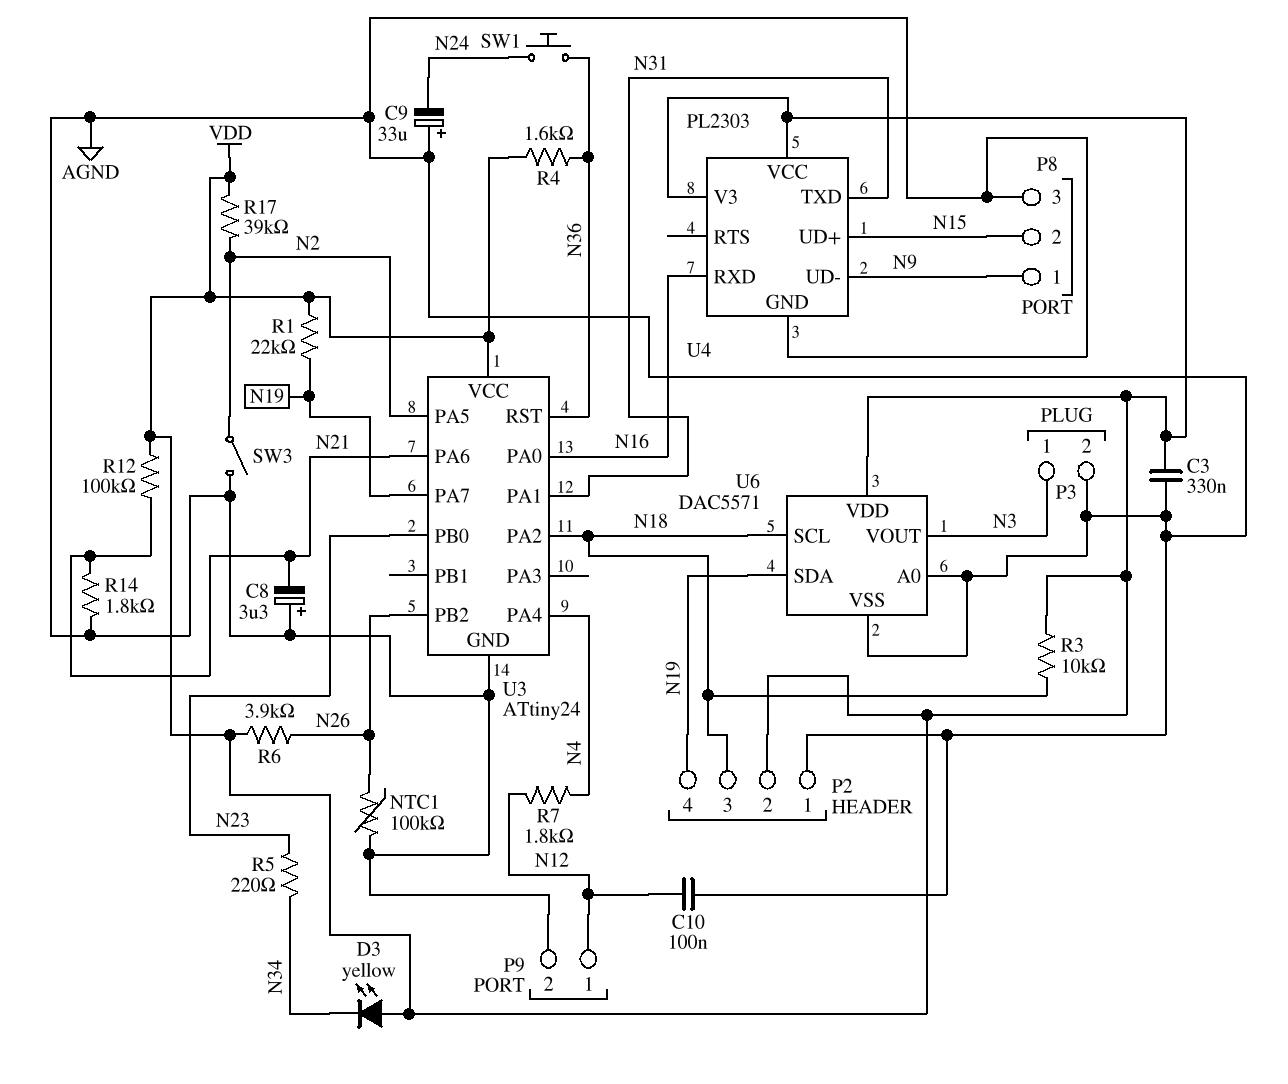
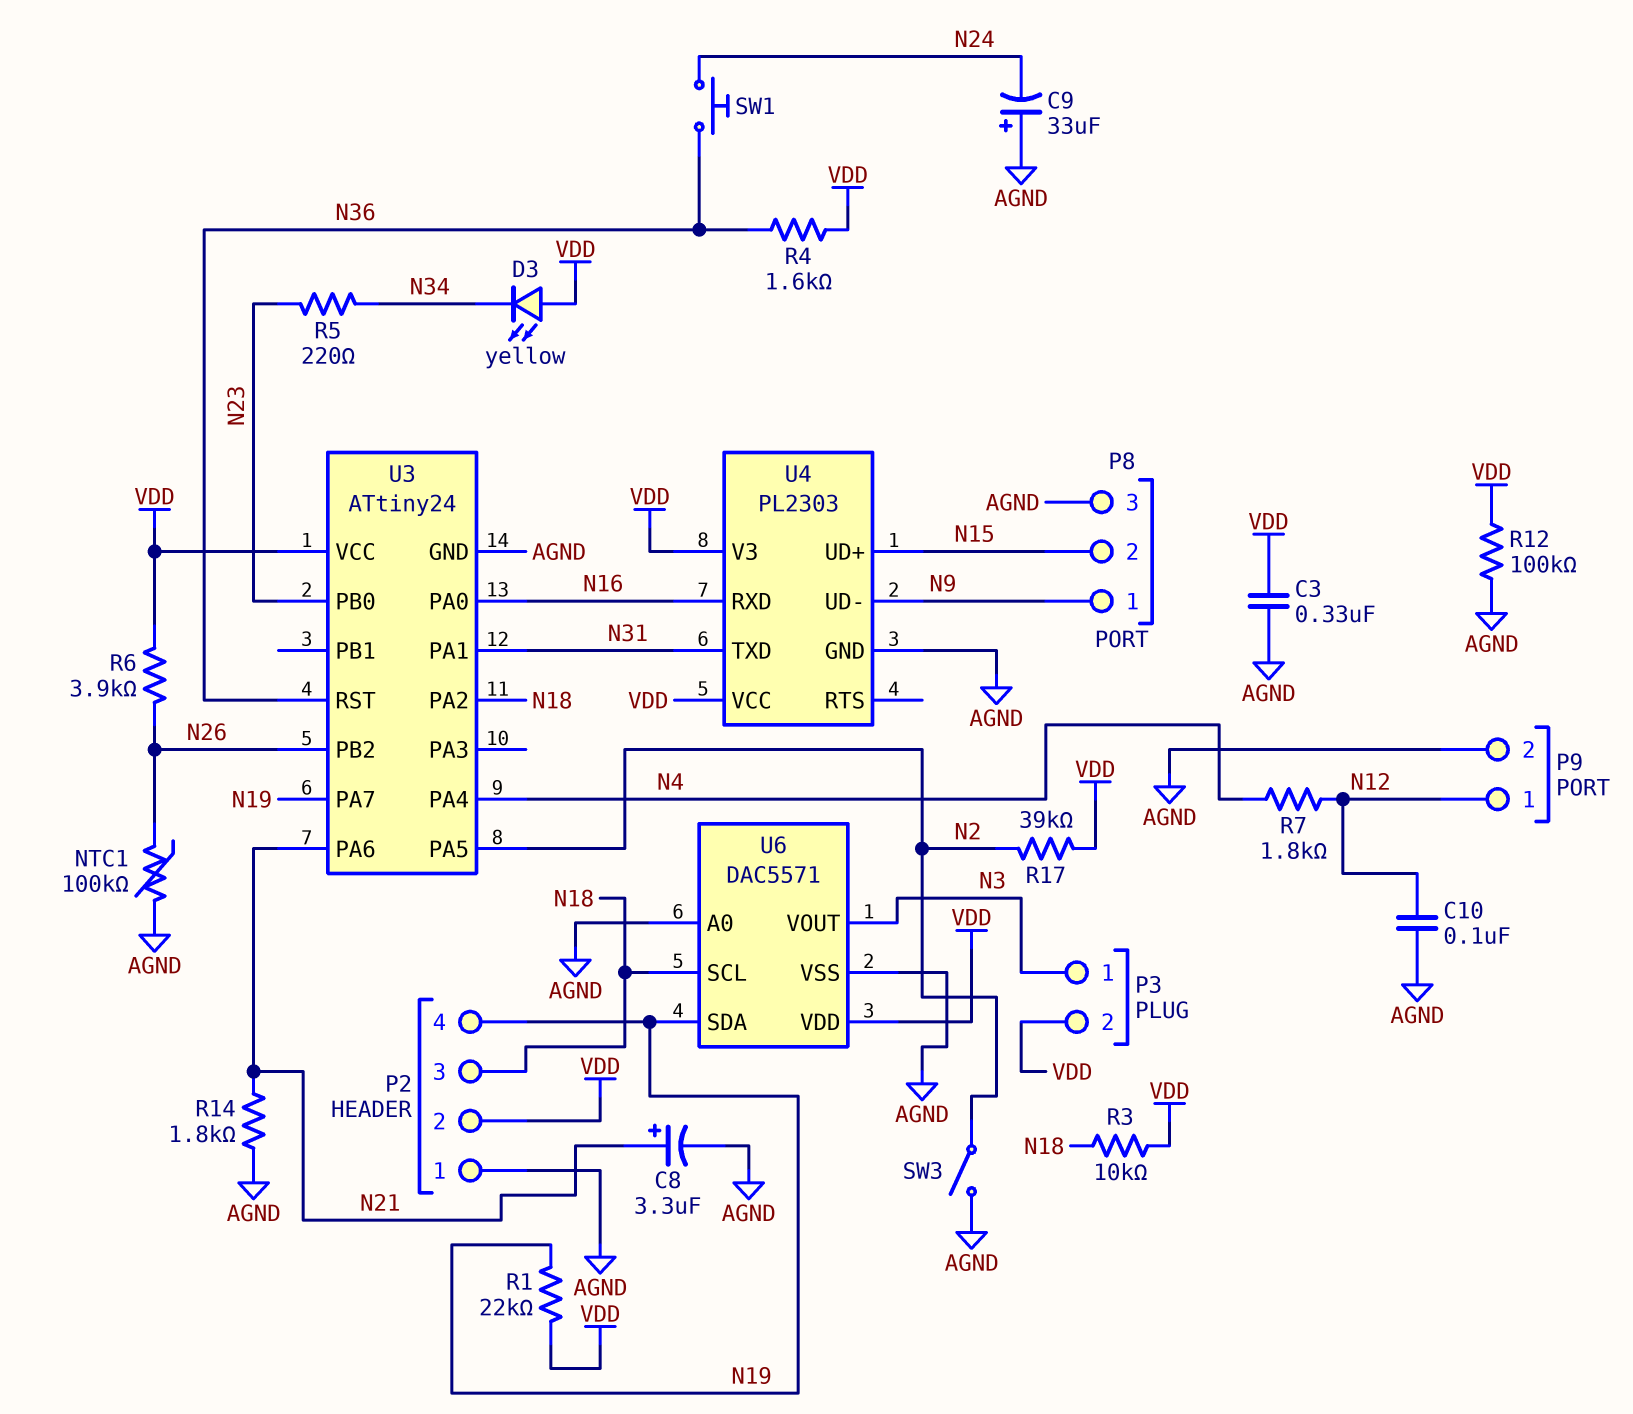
C8: 3.3uF (plus AGND, minus N21) -> 3.3uF (plus N21, minus AGND)
P3 pin 2: AGND -> VDD
R12: 100k (N21, VDD) -> 100k (AGND, VDD)

